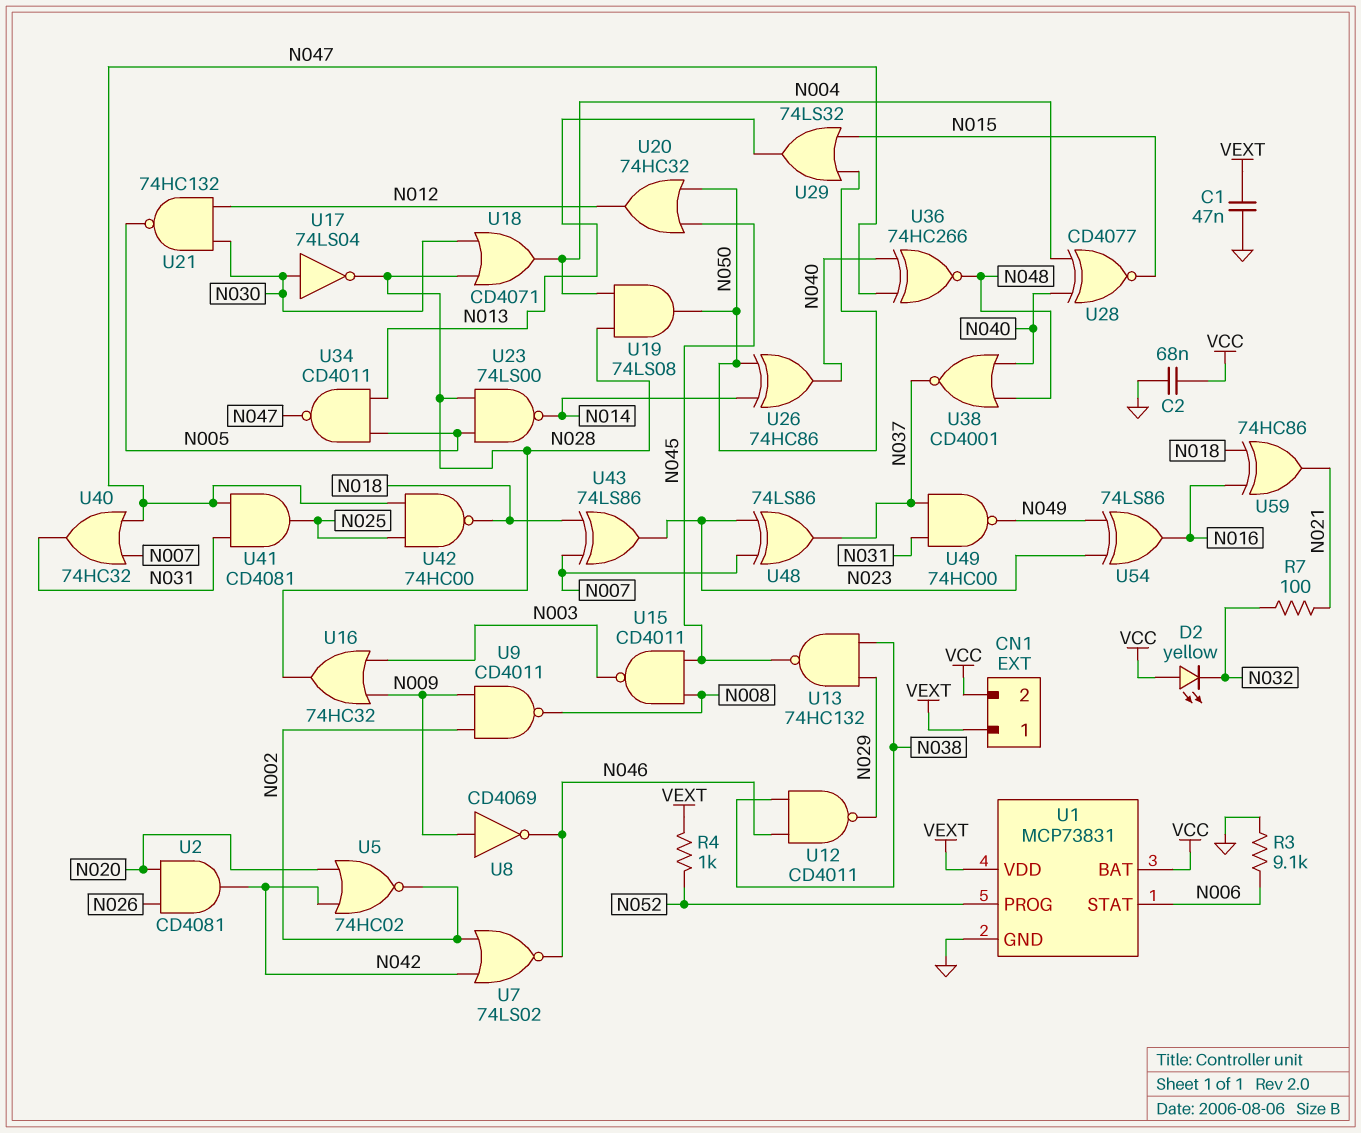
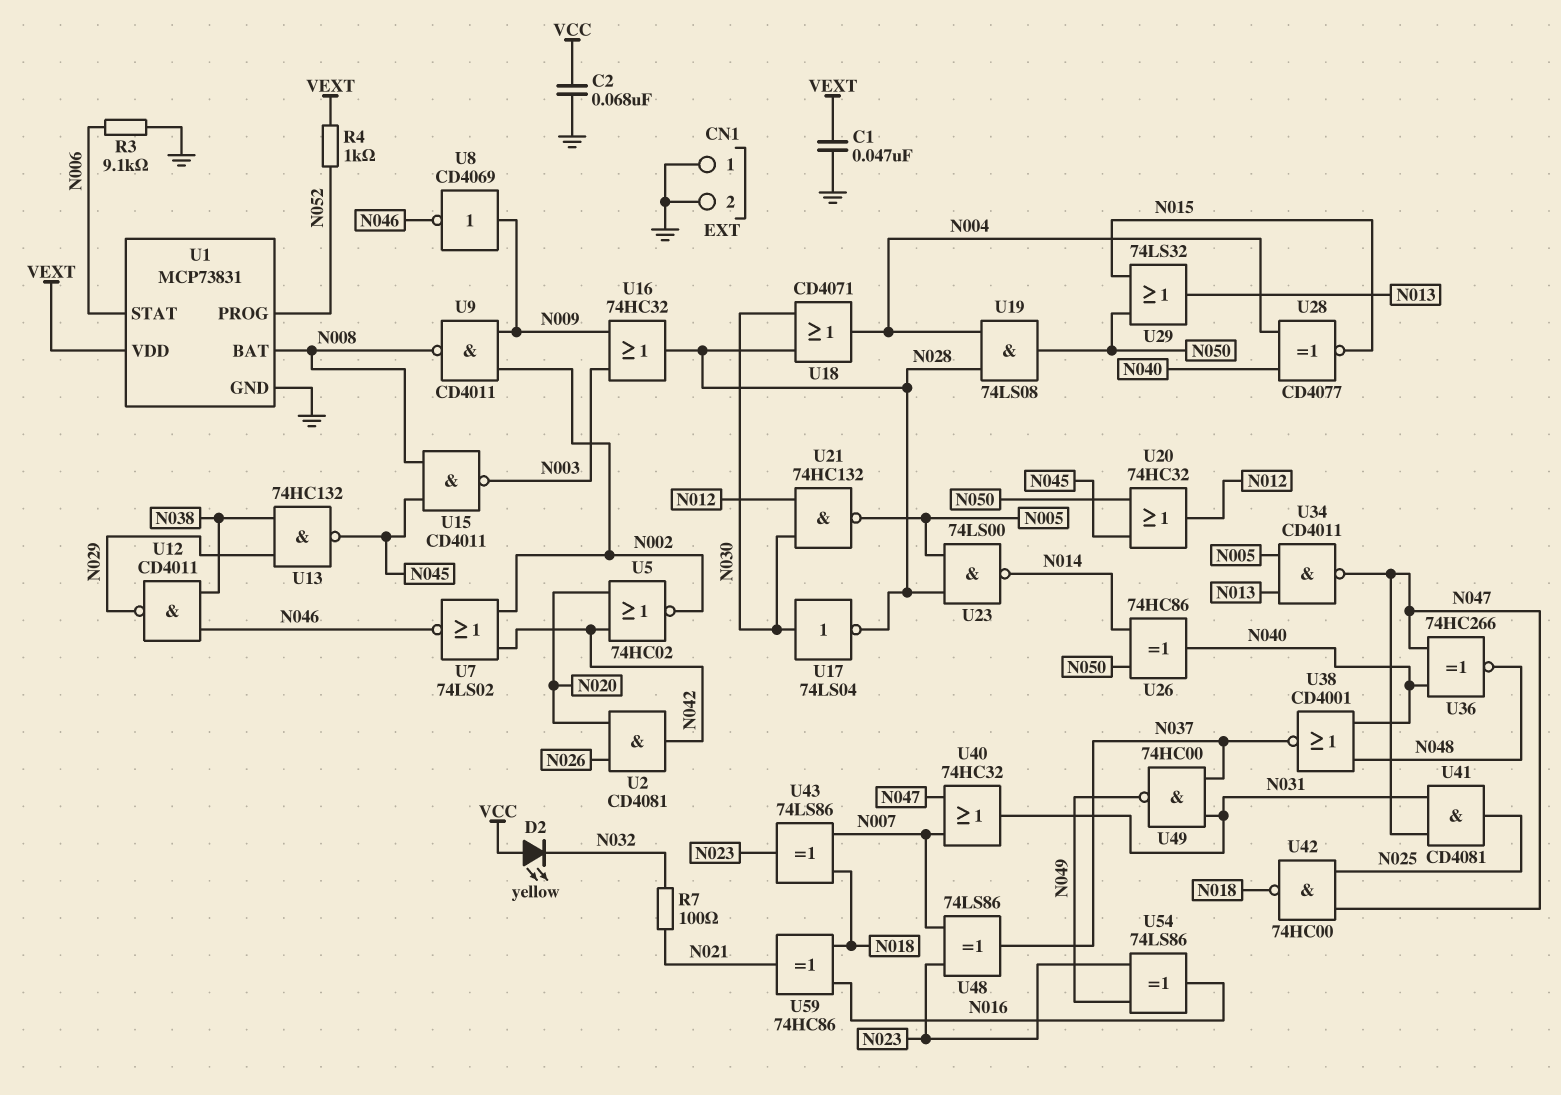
CN1 pin 1: VEXT -> GND
CN1 pin 2: VCC -> GND
U1 pin BAT: VCC -> N008

